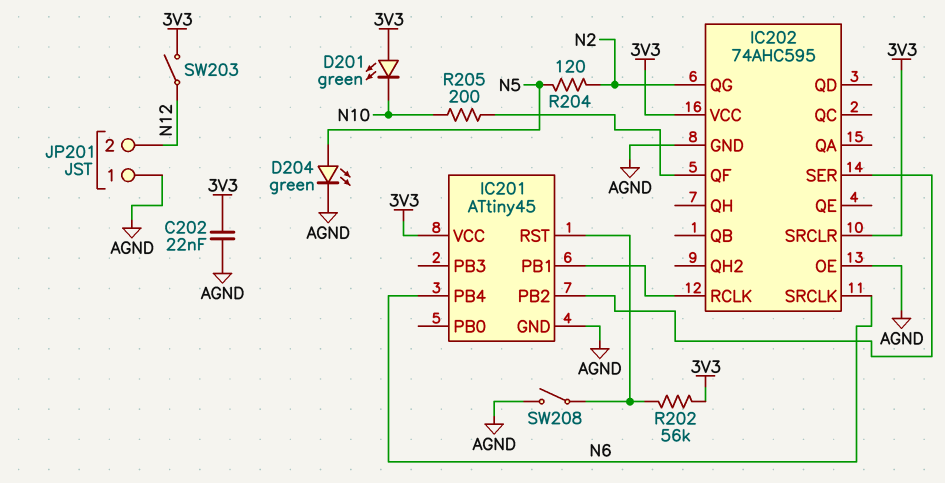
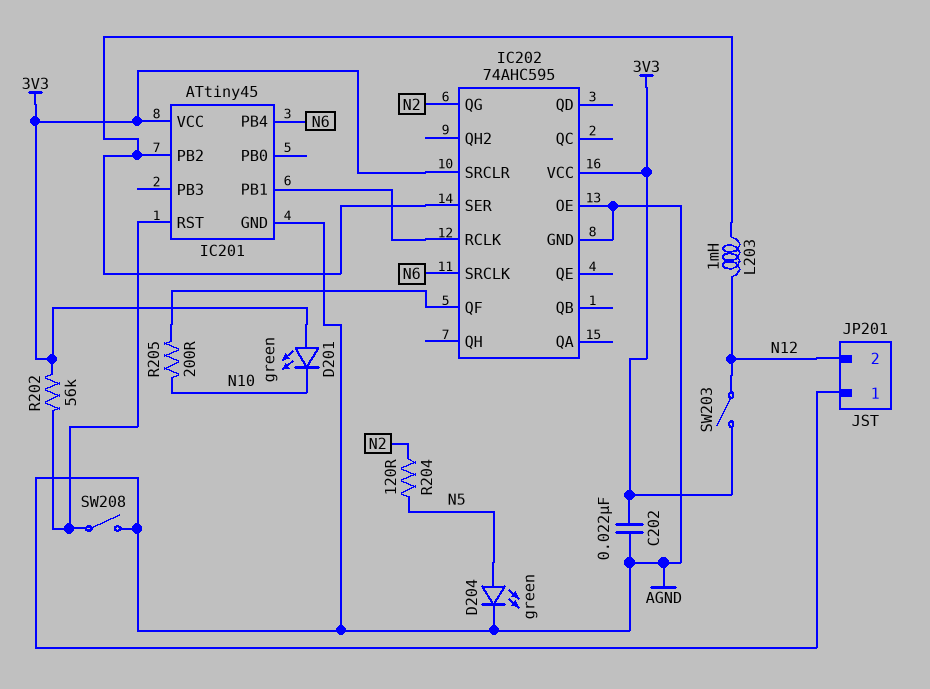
L203: none -> 1mH (IC201/PB2, N12)

